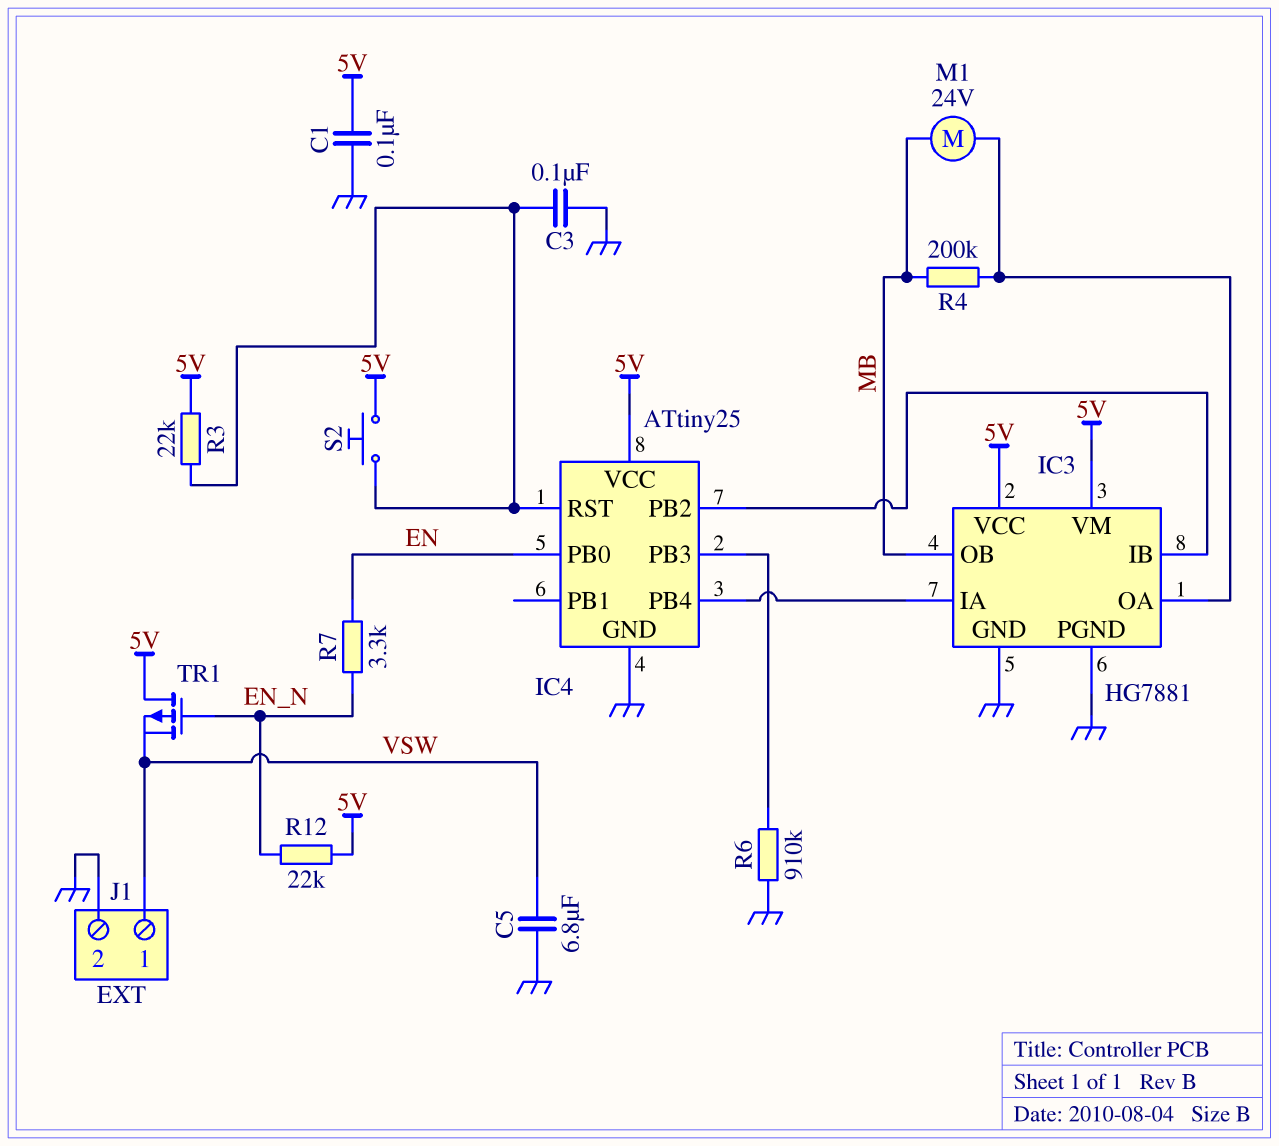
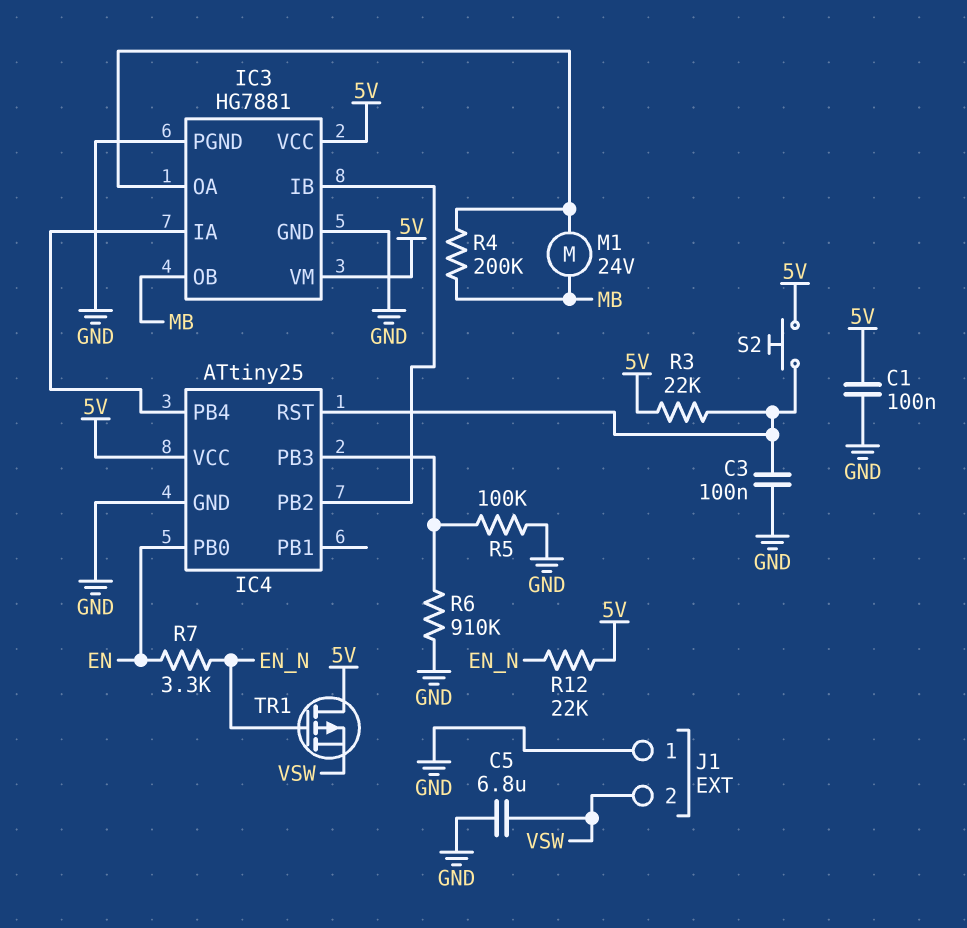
J1 pin 1: VSW -> GND
J1 pin 2: GND -> VSW
R5: none -> 100k (GND, IC4/PB3)

